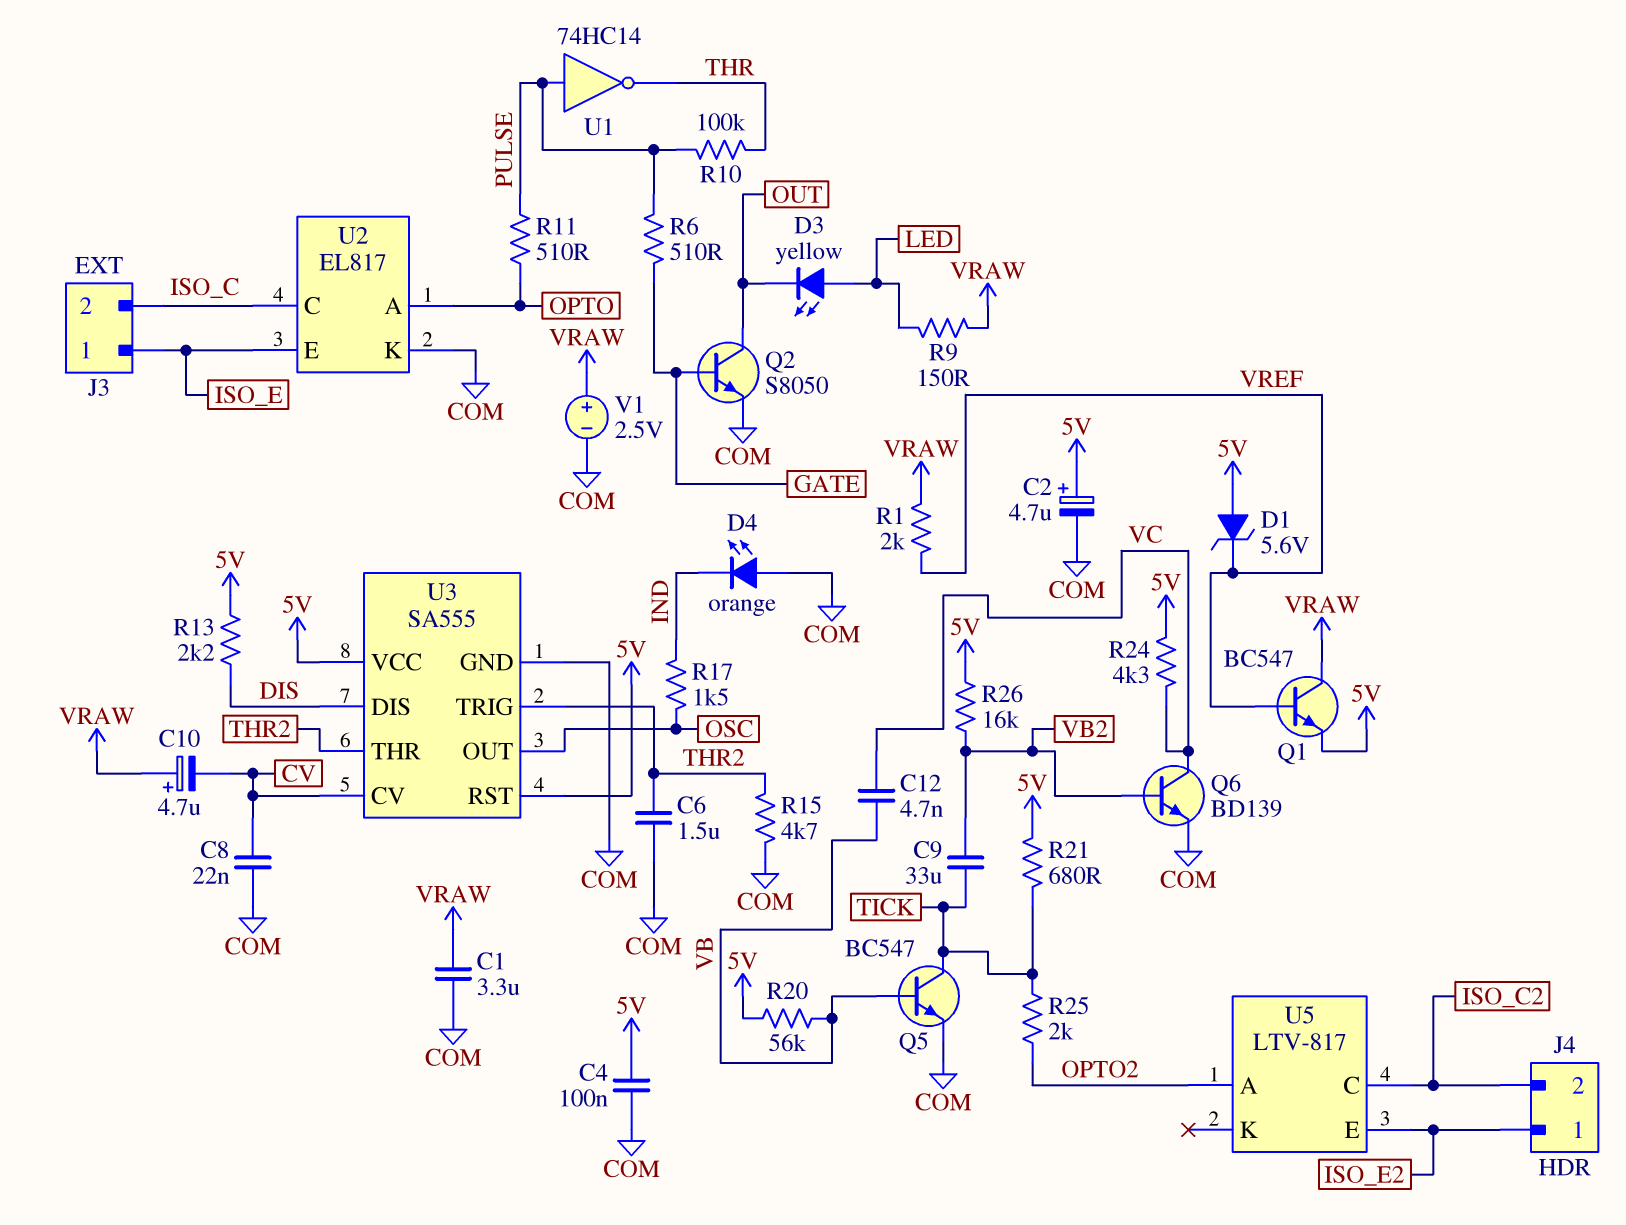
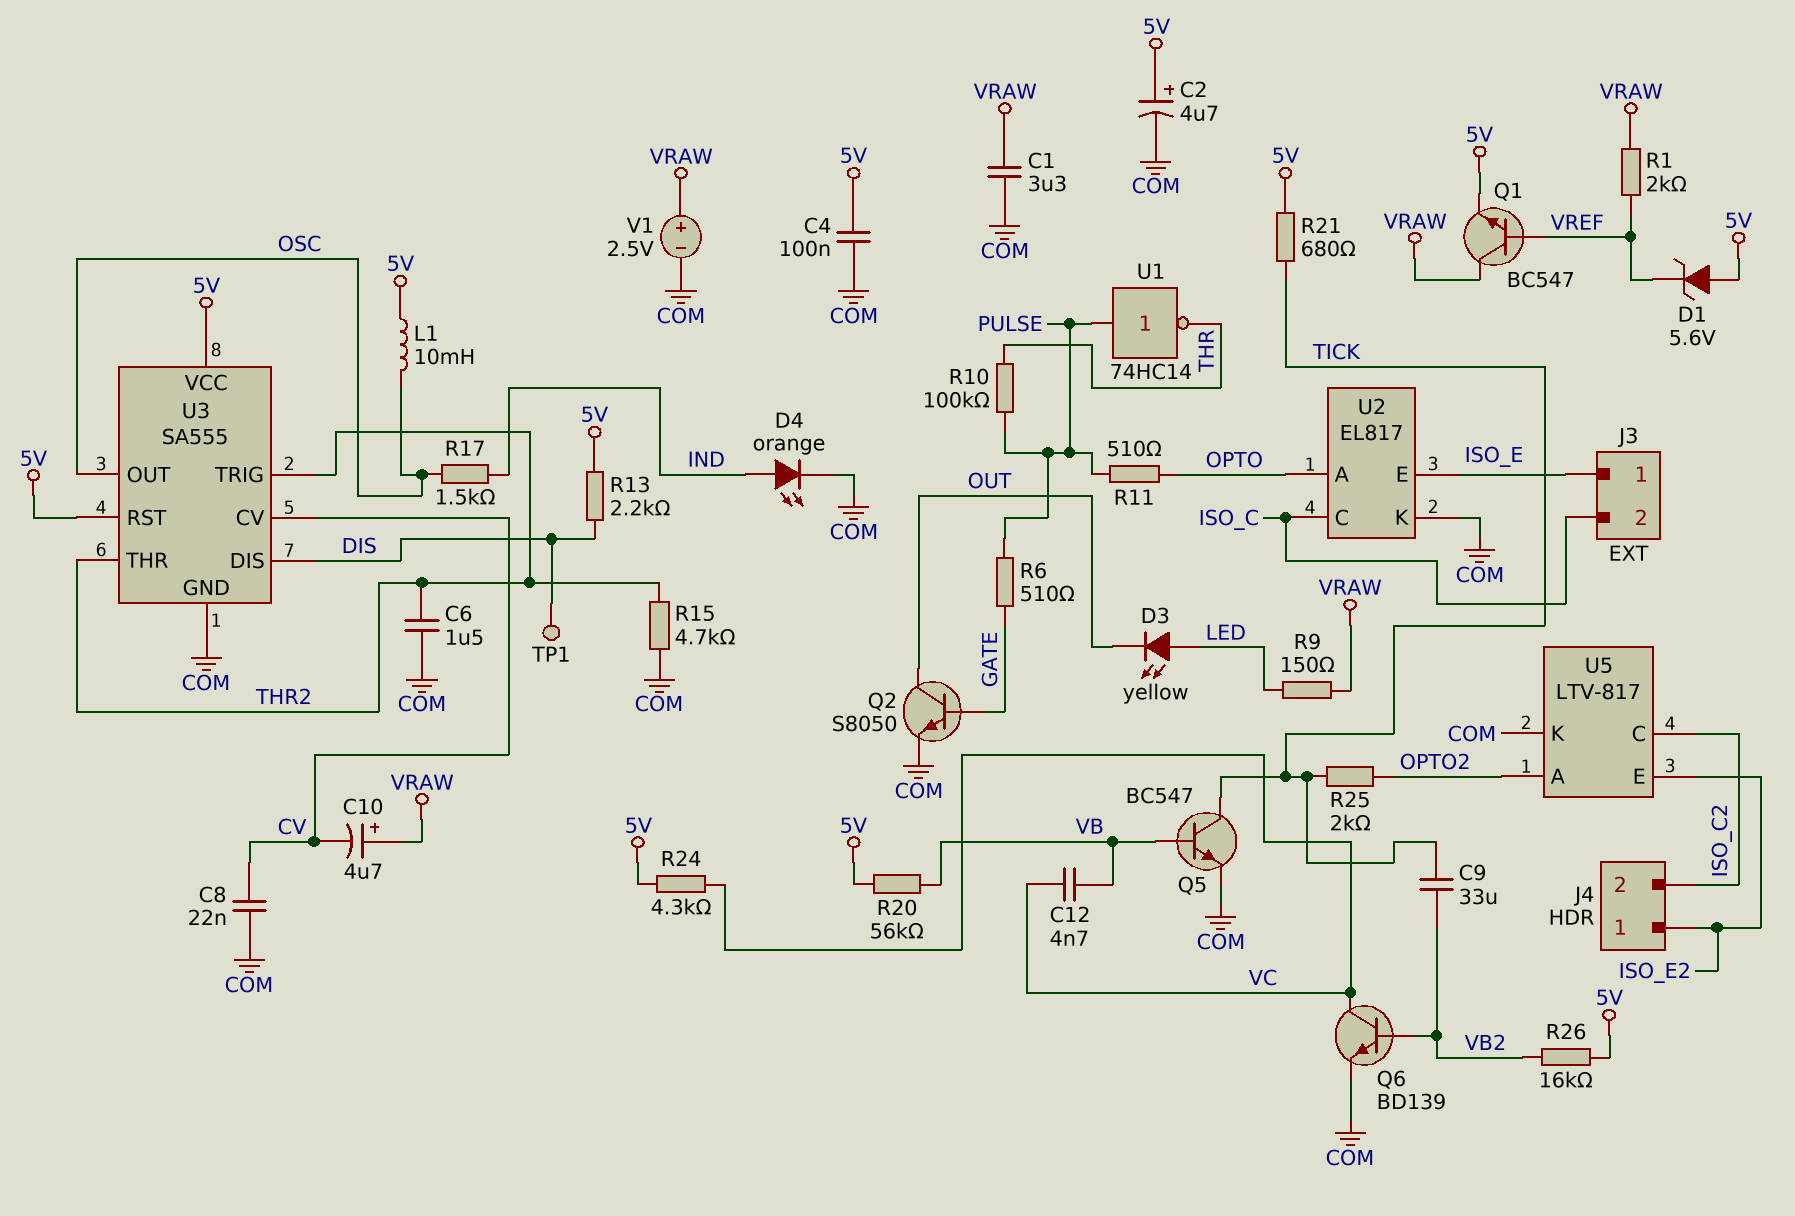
D4: LED orange (A COM, K IND) -> LED orange (A IND, K COM)
L1: none -> 10mH (5V, OSC)
TP1: none -> test point (DIS)
U5 pin K: none -> COM

